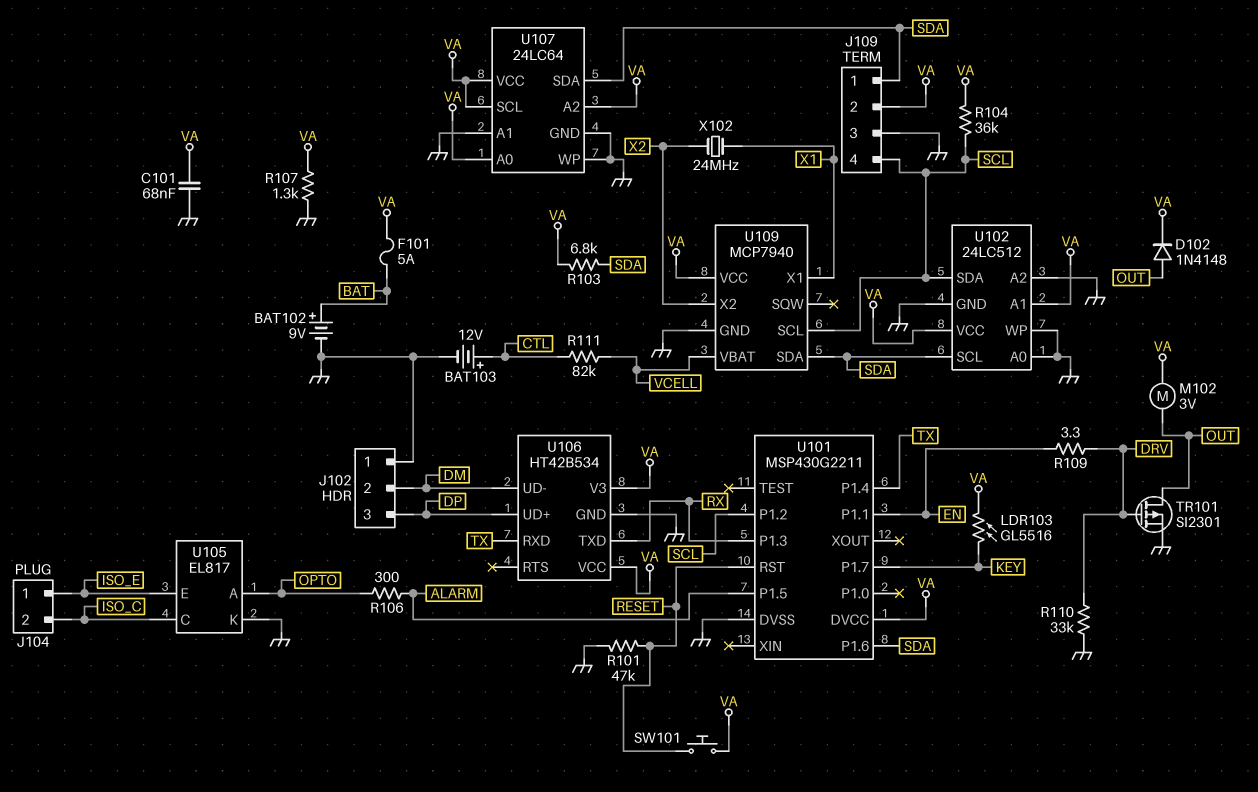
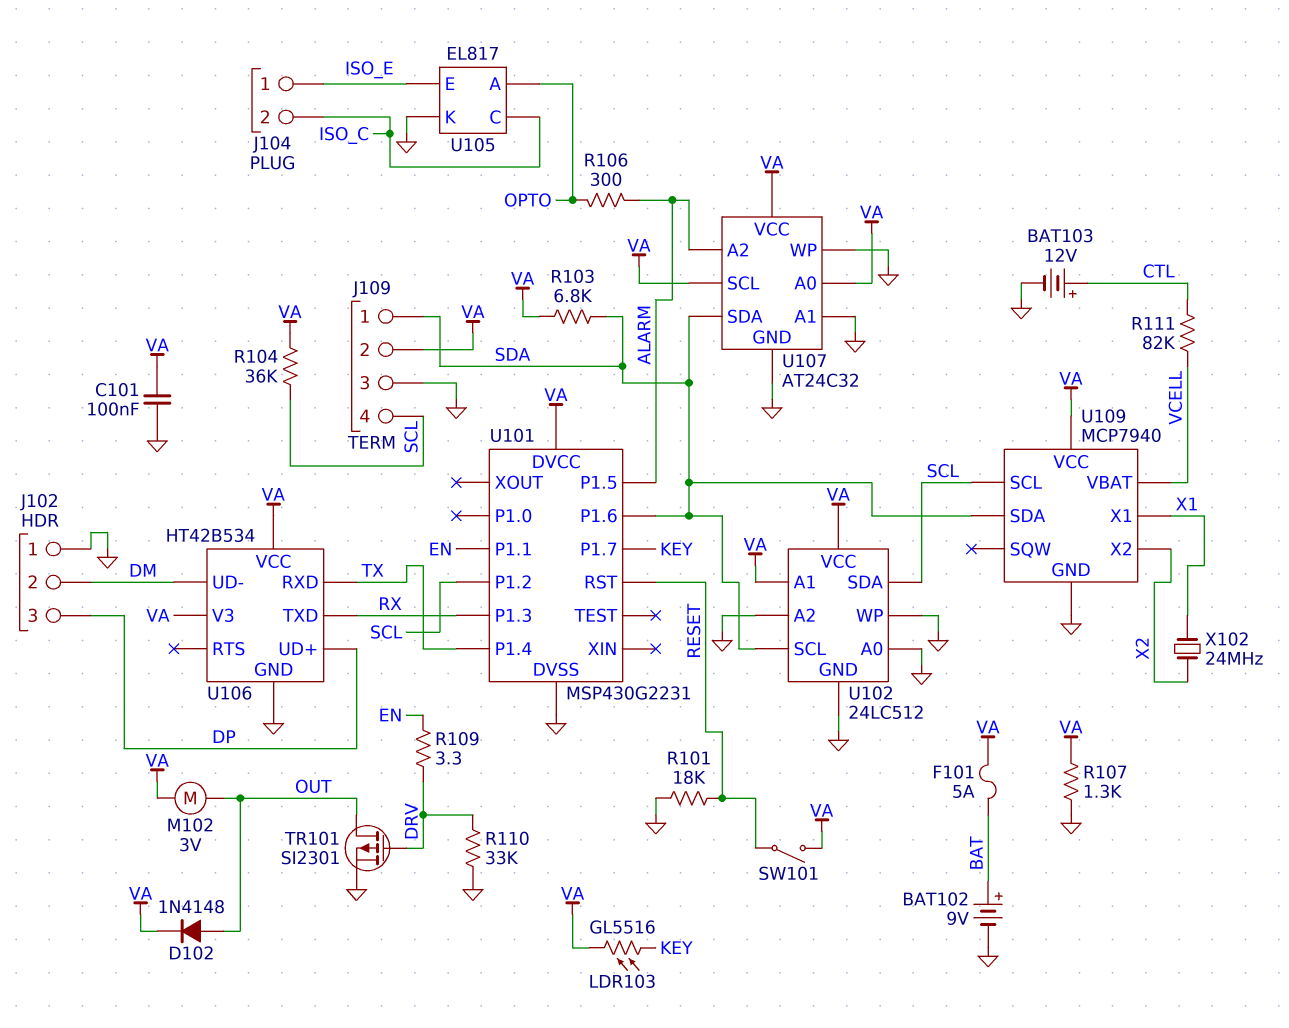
C101: 68nF (GND, VA) -> 100nF (GND, VA)
R101: 47k (GND, RESET) -> 18k (GND, RESET)
SW101: button (RESET, VA) -> switch (RESET, VA)
U101: MSP430G2211 -> MSP430G2231
U107: 24LC64 -> AT24C32
U107 pin A2: VA -> ALARM

